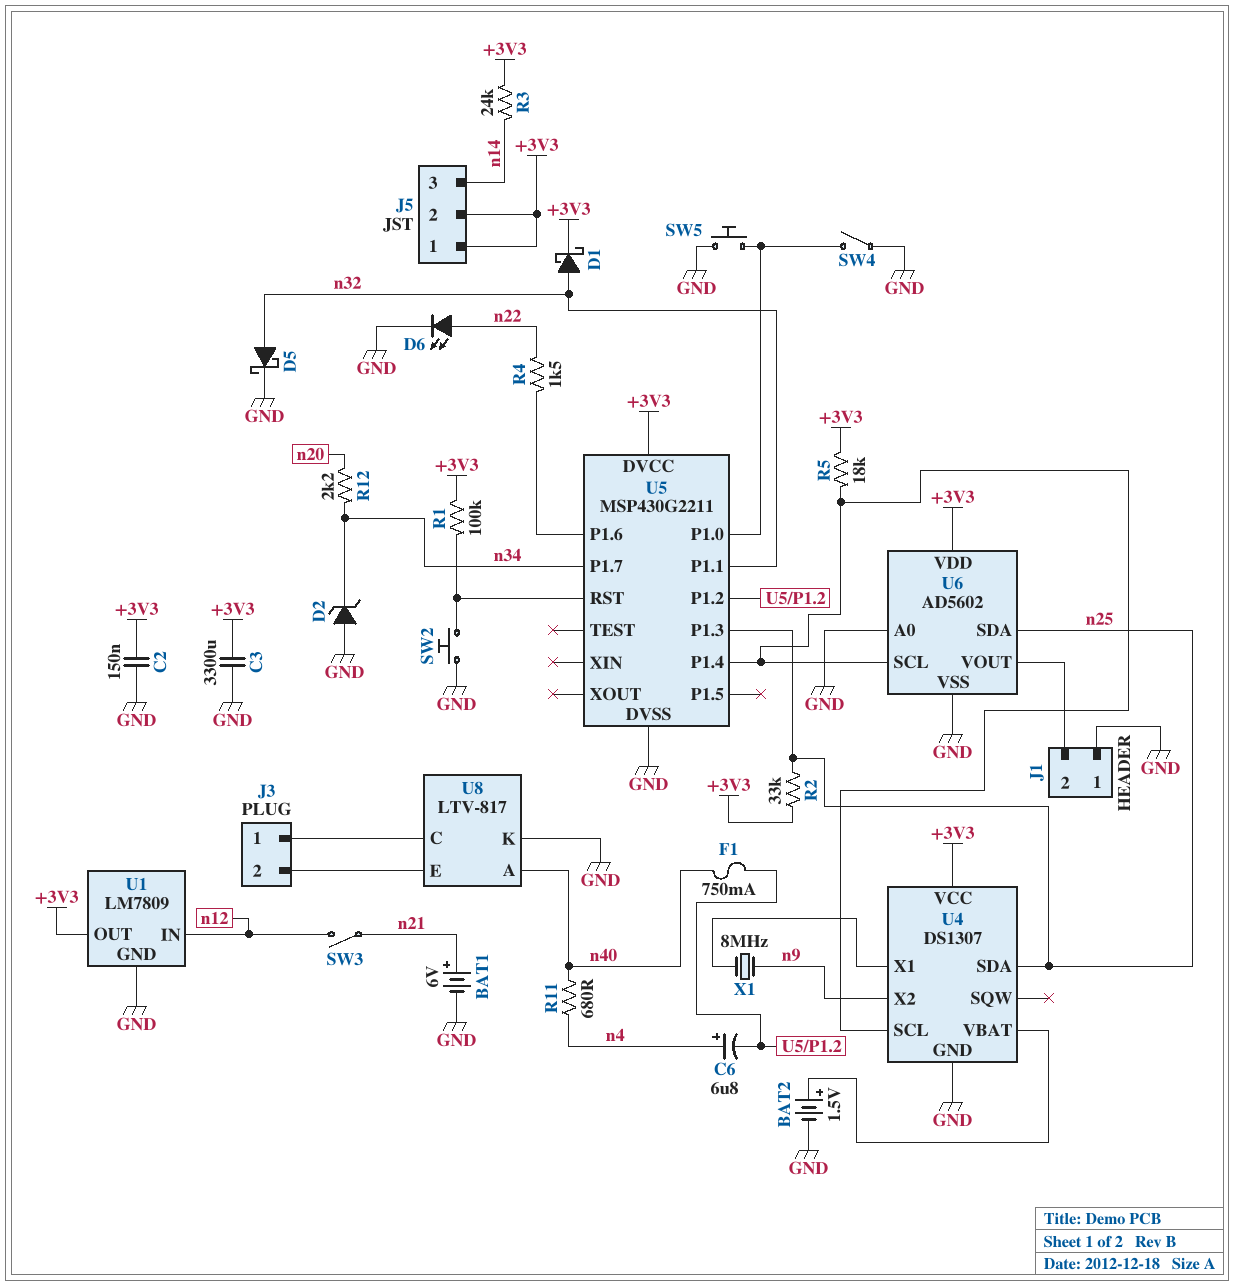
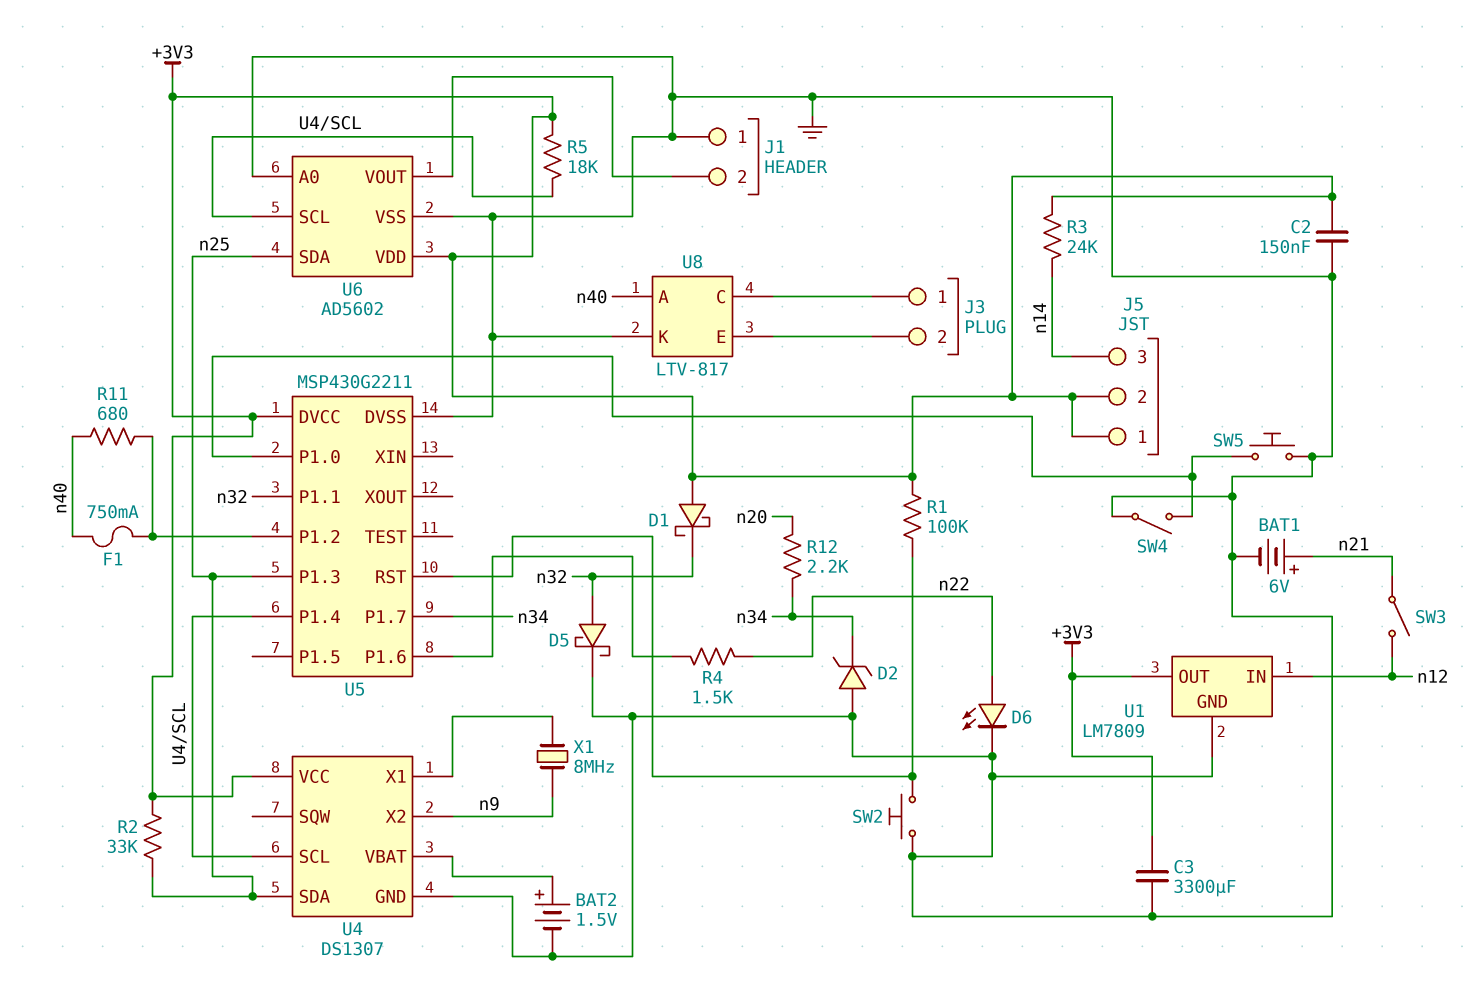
C6: 6.8uF (plus n4, minus U5/P1.2) -> none
D1: schottky (A n32, K +3V3) -> schottky (A +3V3, K n32)
R11: 680 (n4, n40) -> 680 (U5/P1.2, n40)

